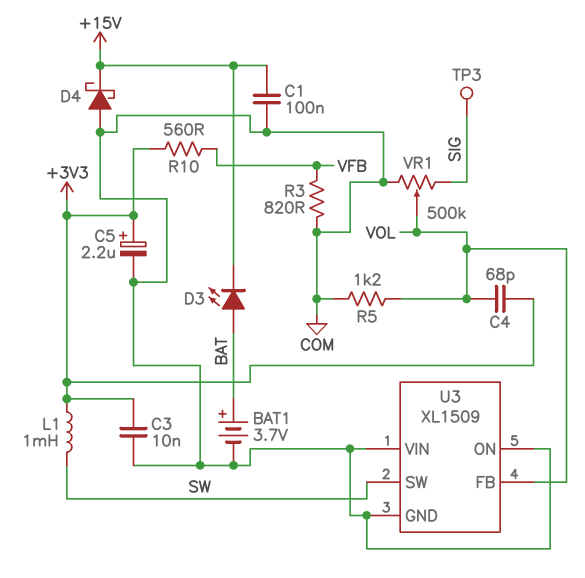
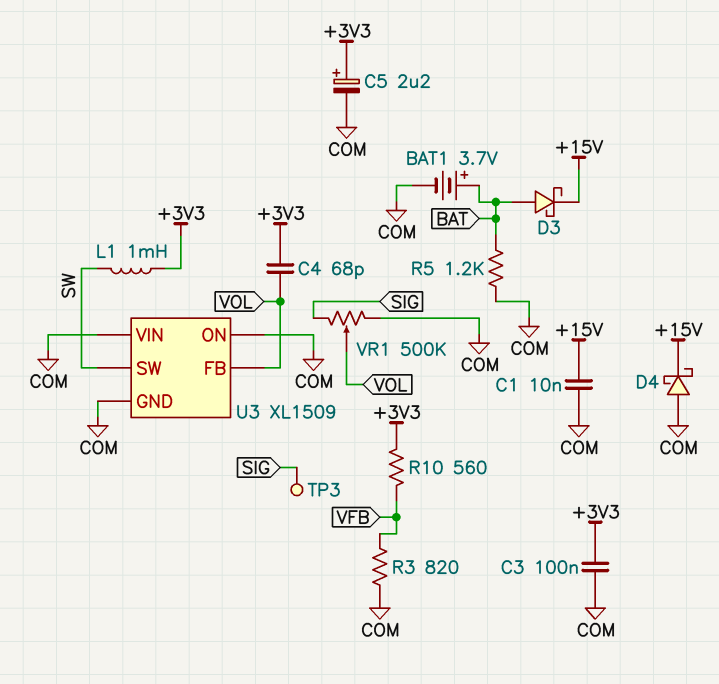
C1: 100nF (+15V, COM) -> 10nF (+15V, COM)
C3: 10nF (+3V3, COM) -> 100nF (+3V3, COM)
D3: LED (A BAT, K +15V) -> schottky (A BAT, K +15V)
R5: 1.2k (COM, VOL) -> 1.2k (BAT, COM)

